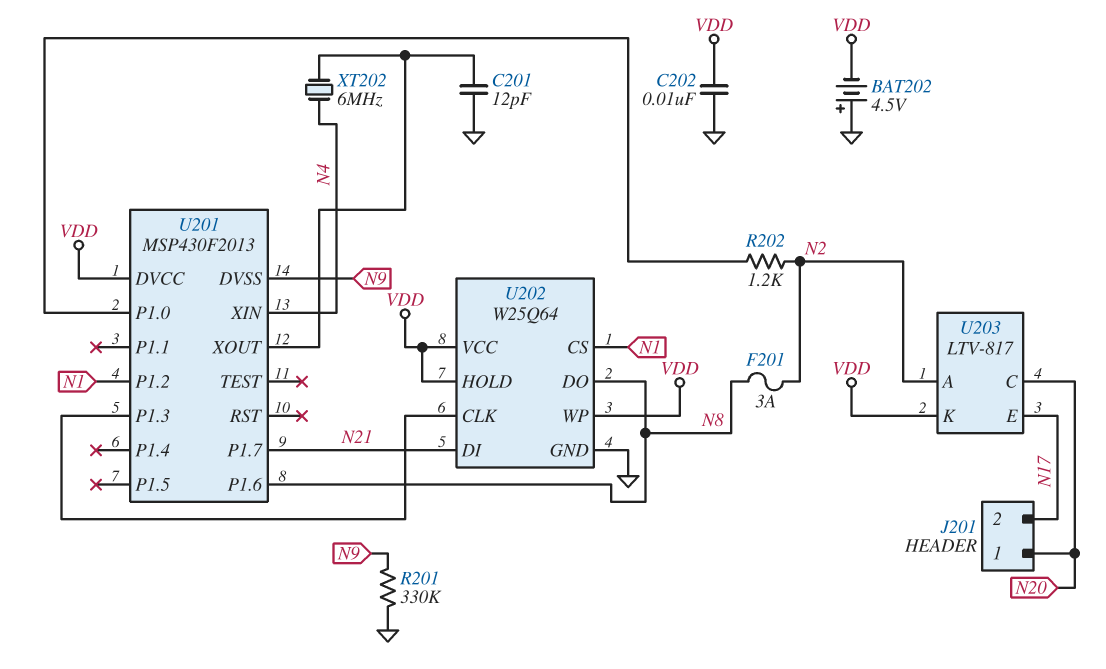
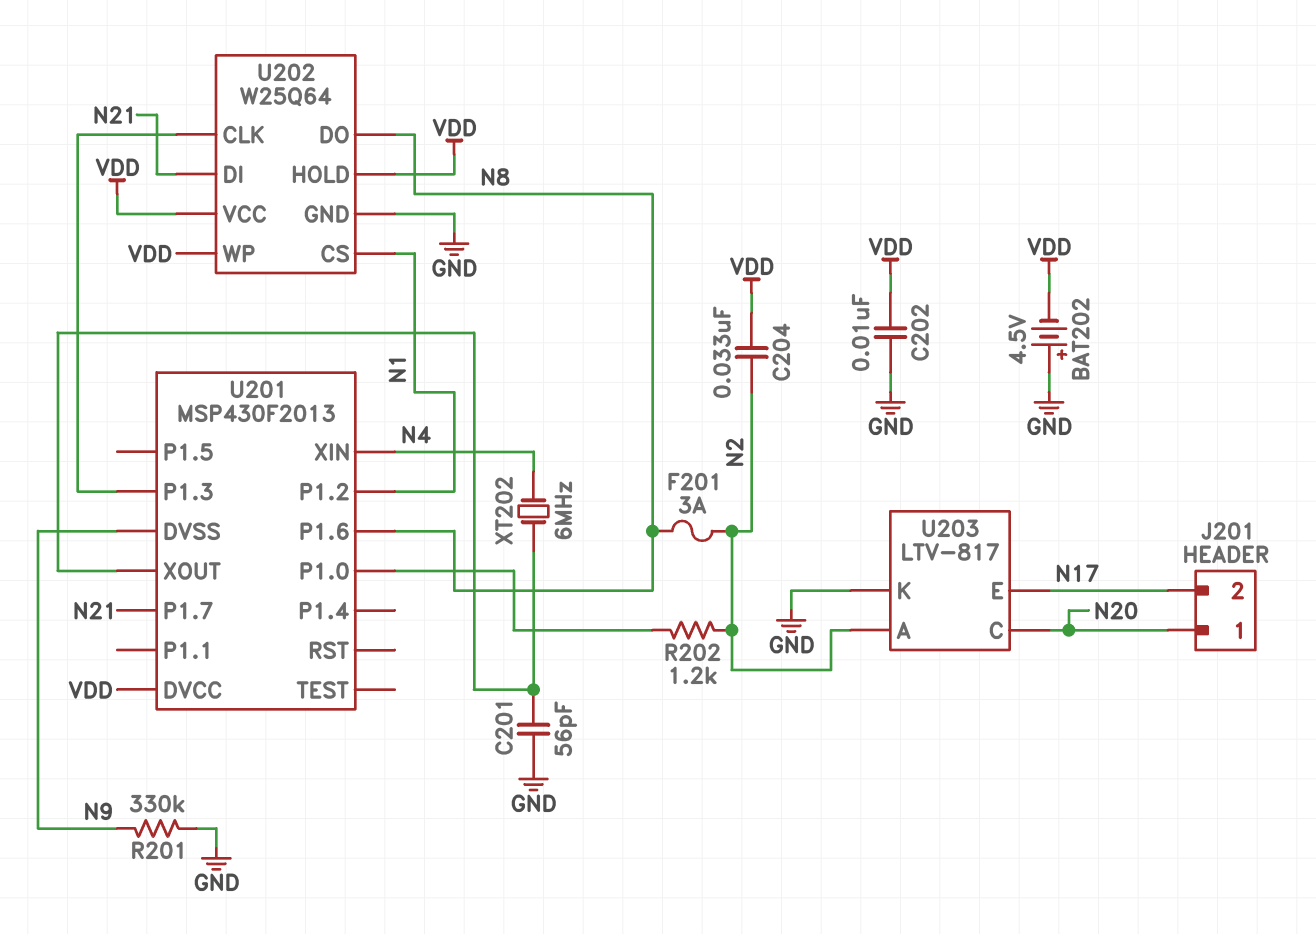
C201: 12pF (GND, U201/XOUT) -> 56pF (GND, U201/XOUT)
C204: none -> 33nF (N2, VDD)
U203 pin K: VDD -> GND

